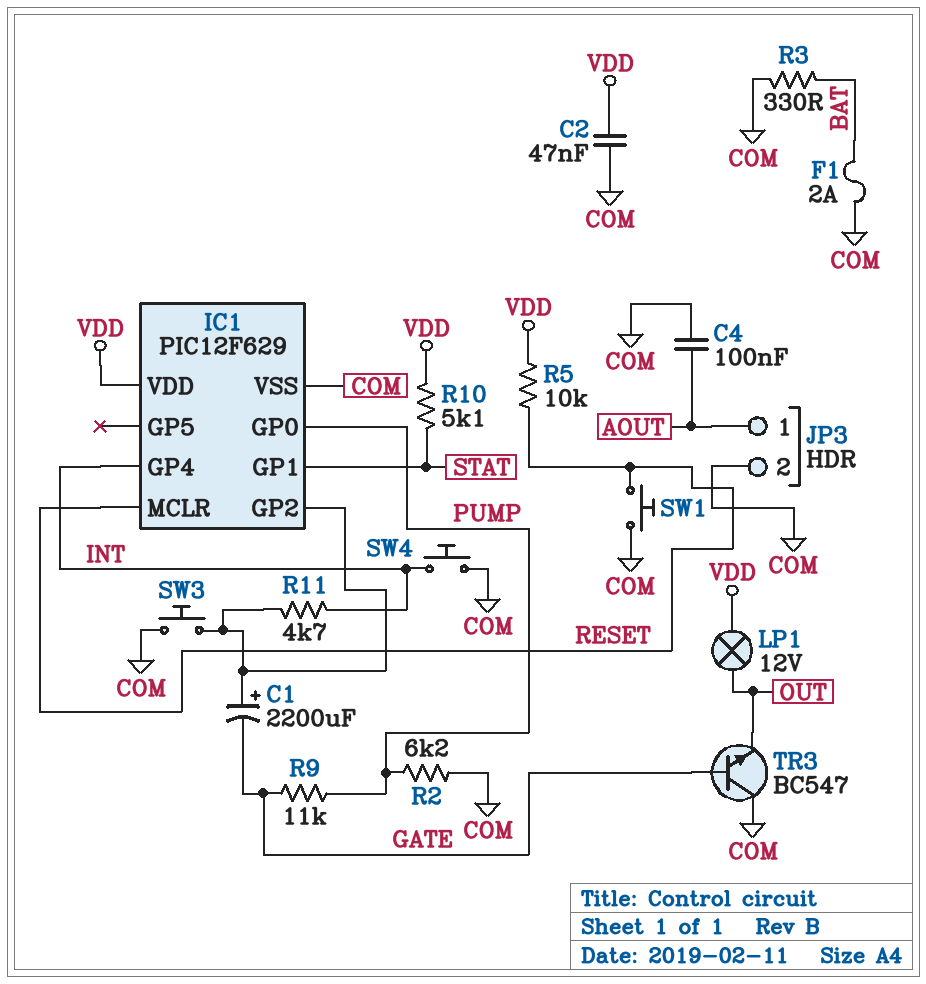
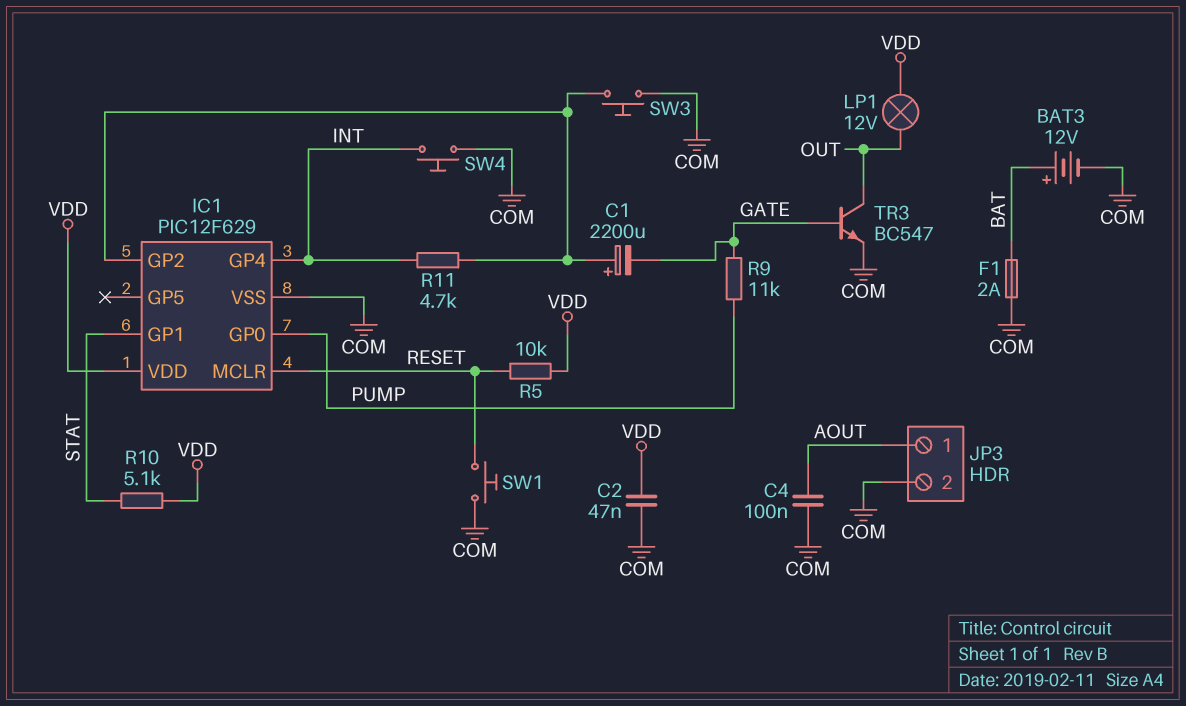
BAT3: none -> 12V (plus BAT, minus COM)
R2: 6.2k (COM, PUMP) -> none
R3: 330 (BAT, COM) -> none
TR3: NPN BC547 (B GATE, C COM, E OUT) -> NPN BC547 (B GATE, C OUT, E COM)

